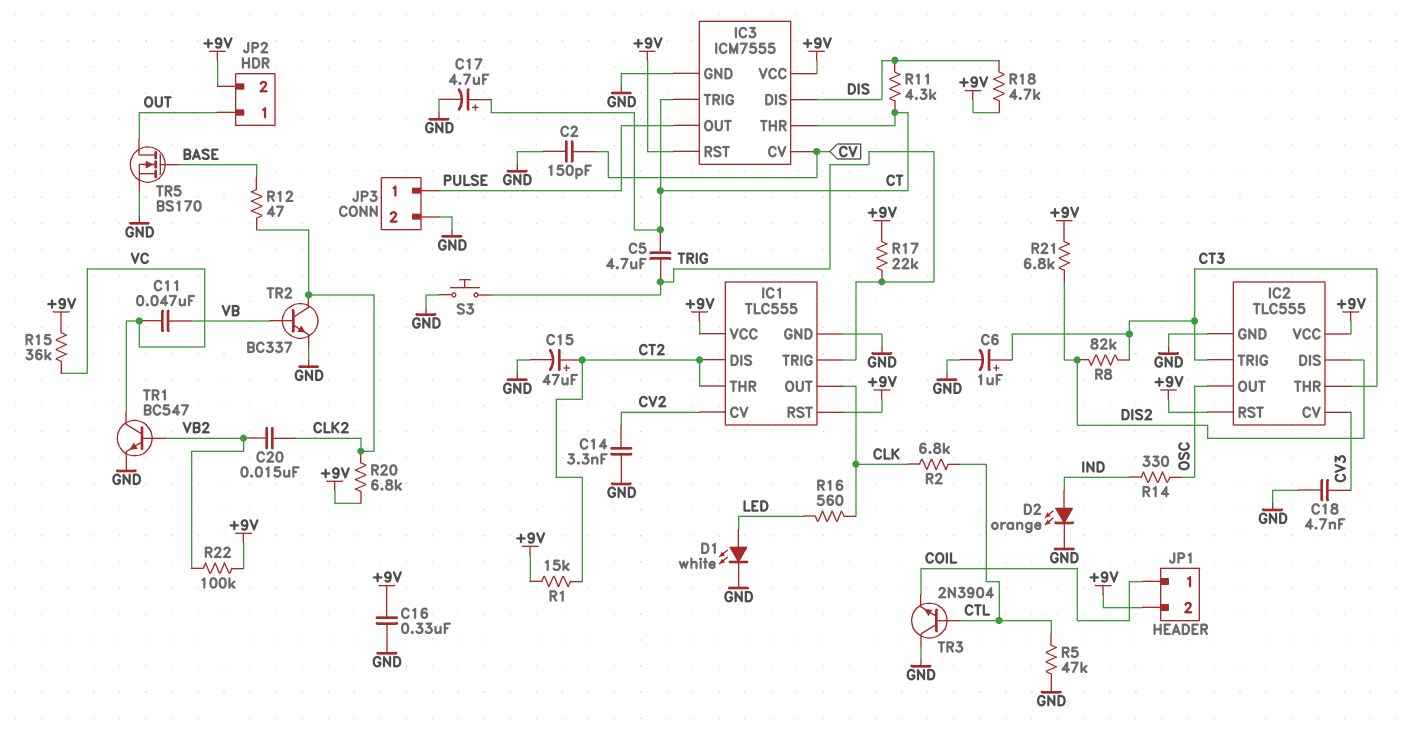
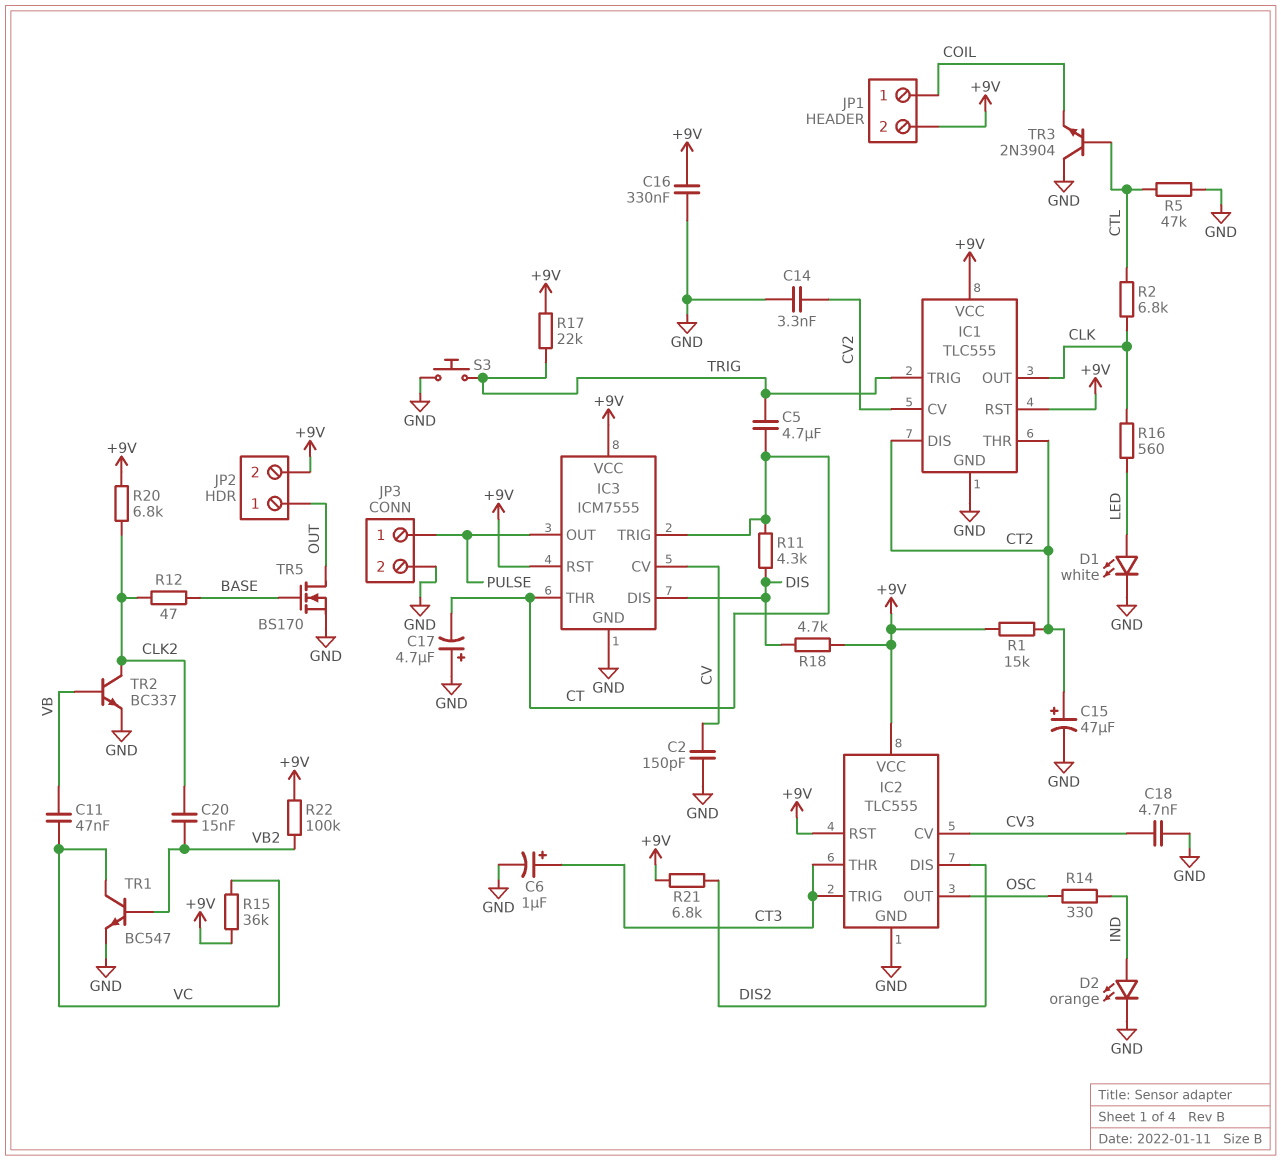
C17: 4.7uF (plus CT, minus GND) -> 4.7uF (plus GND, minus CT)
R8: 82k (CT3, DIS2) -> none

